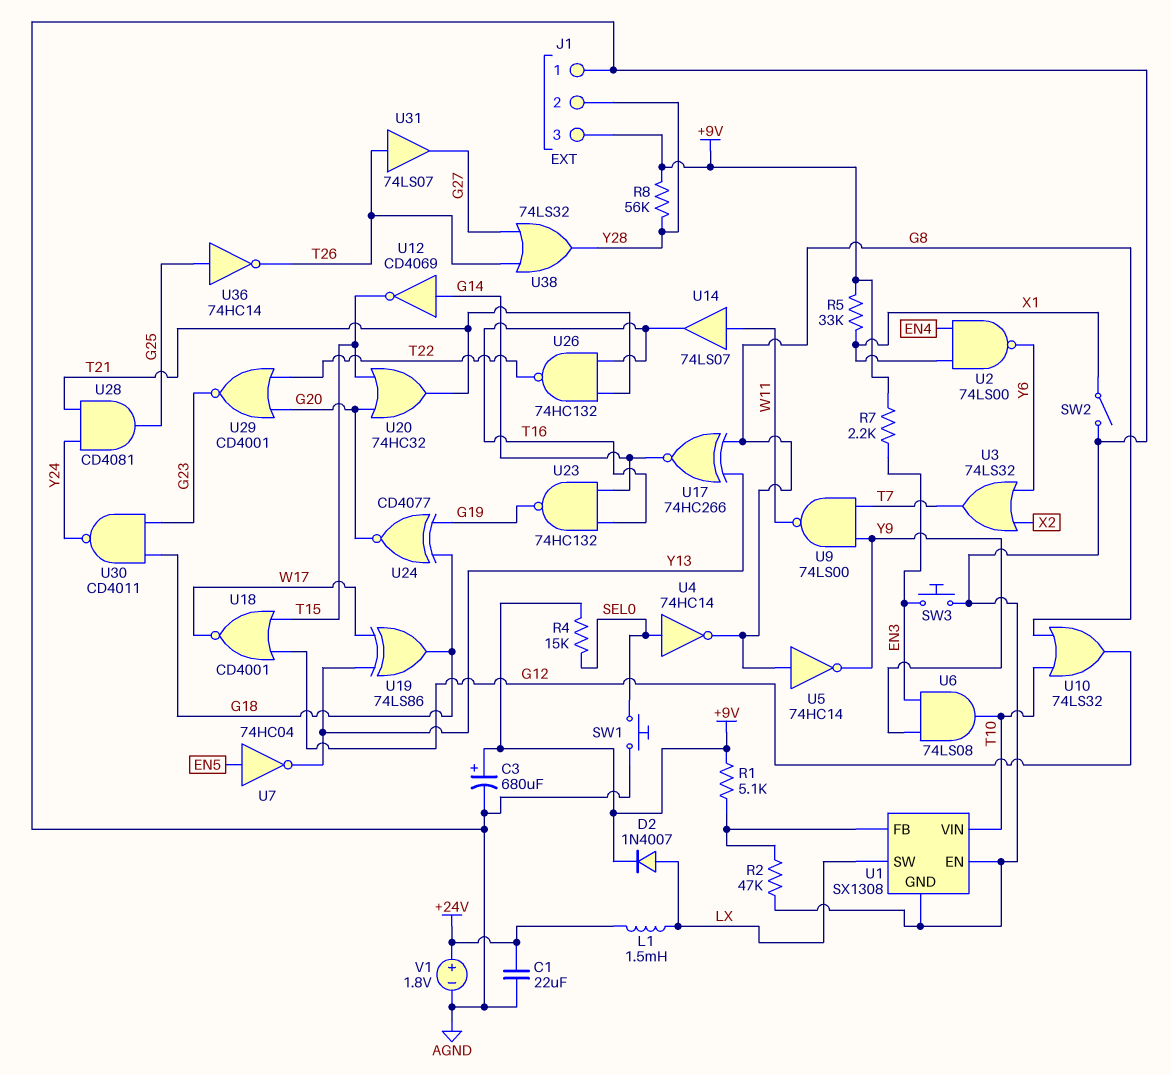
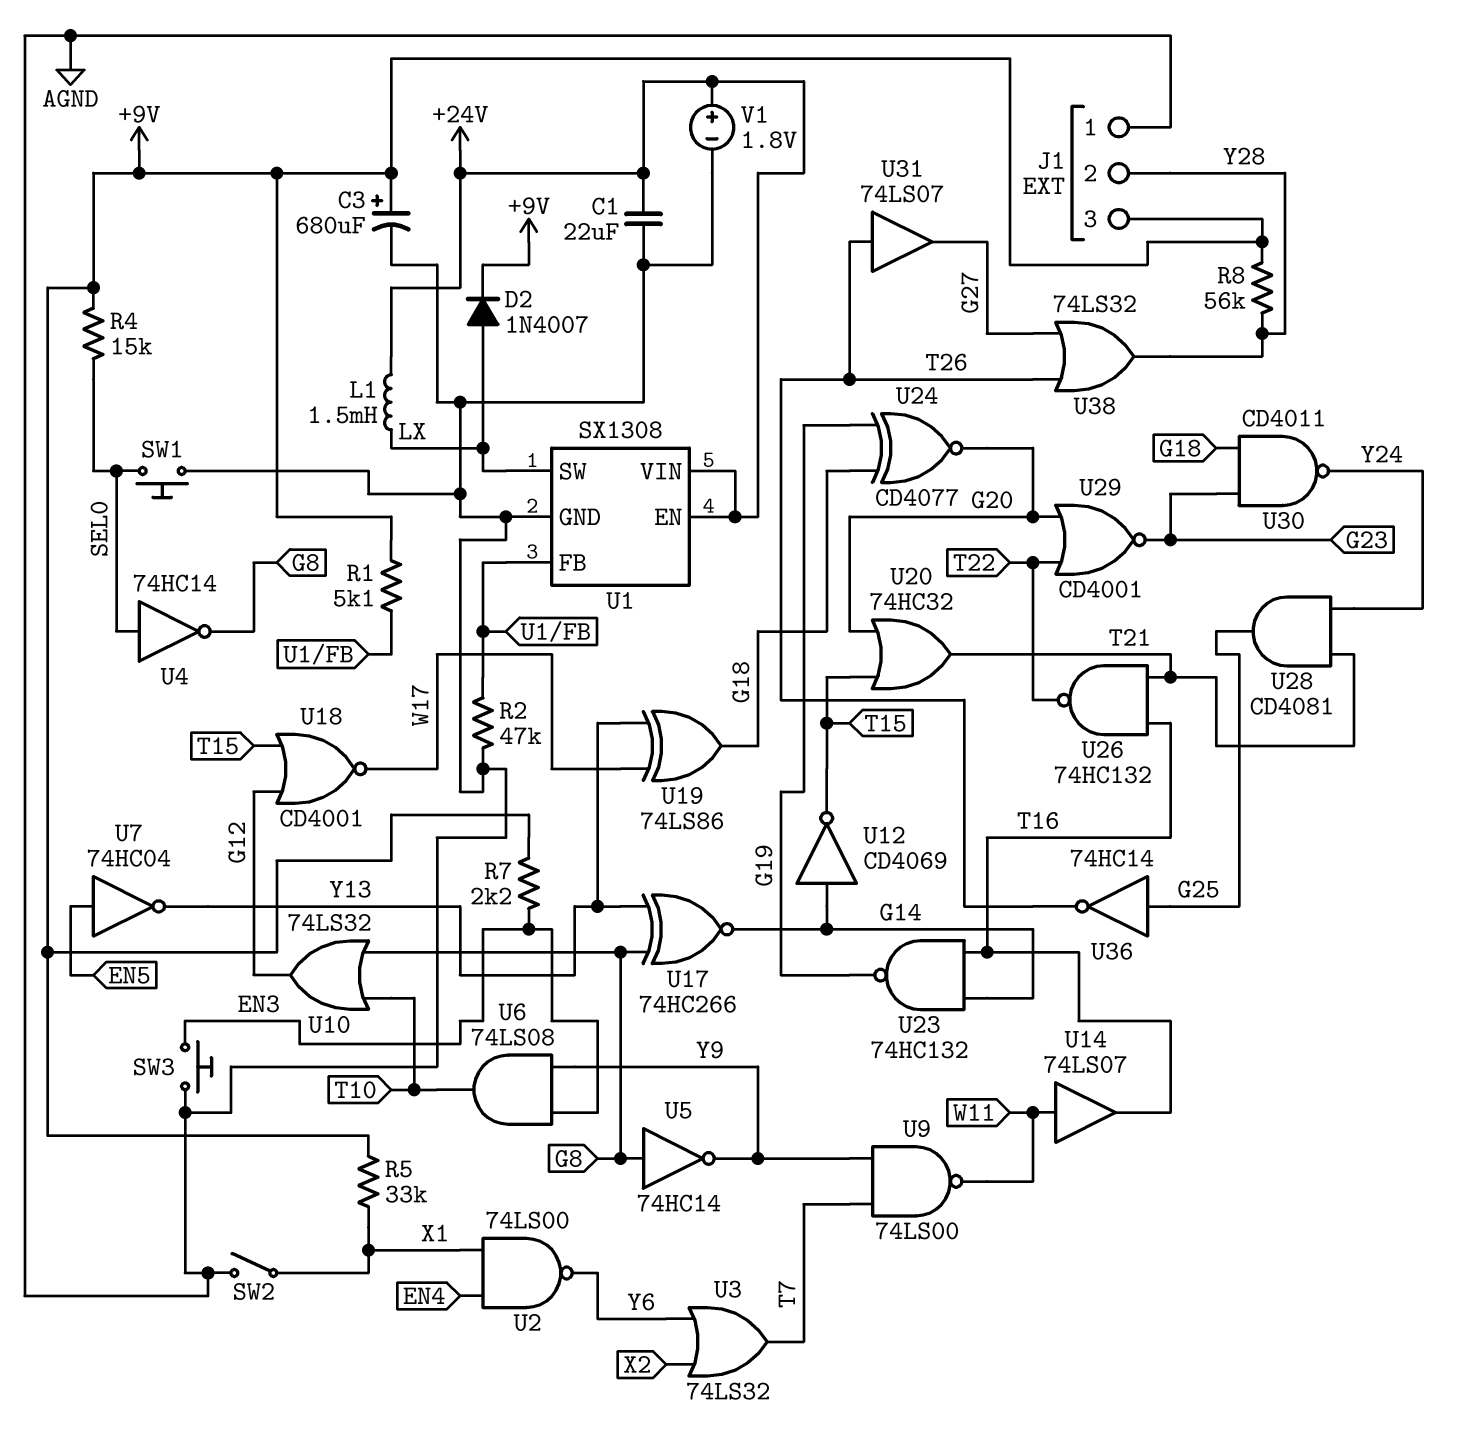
U1 pin EN: AGND -> +24V
U1 pin VIN: T10 -> +24V

